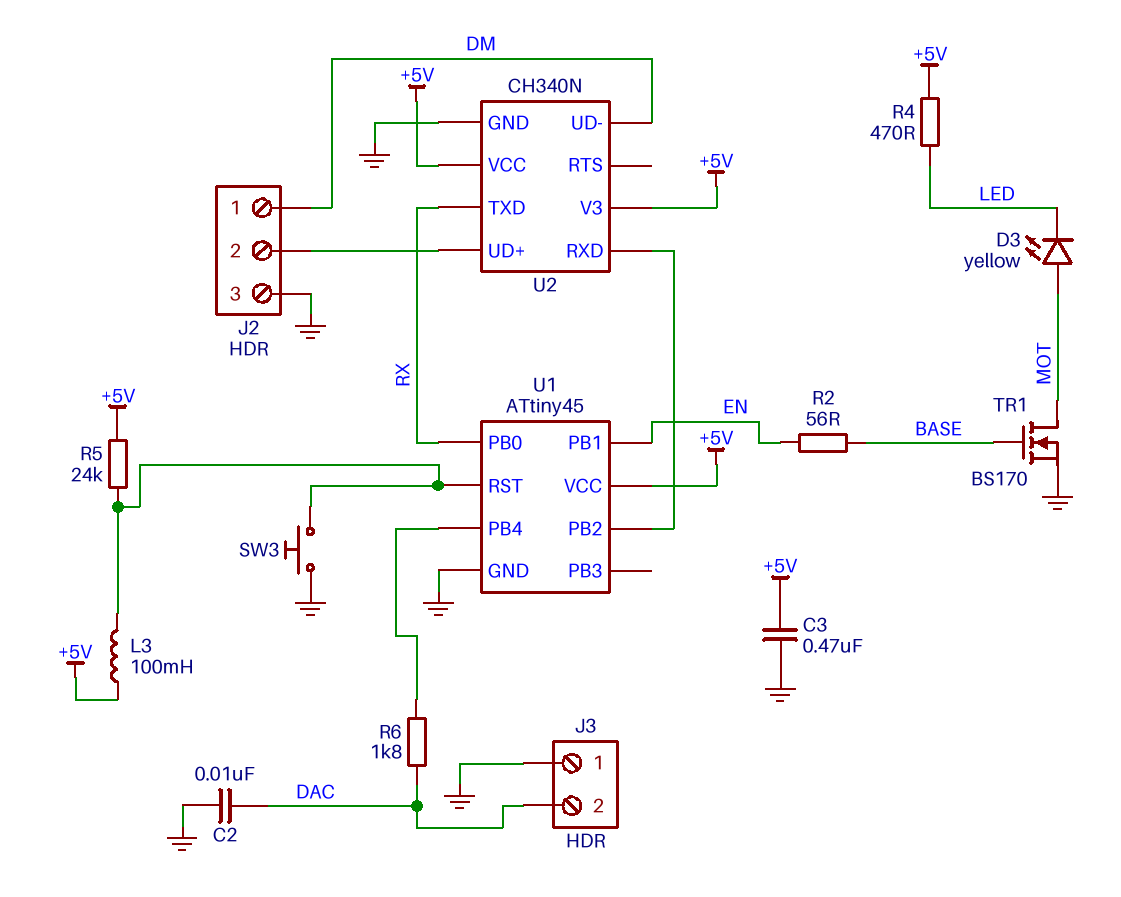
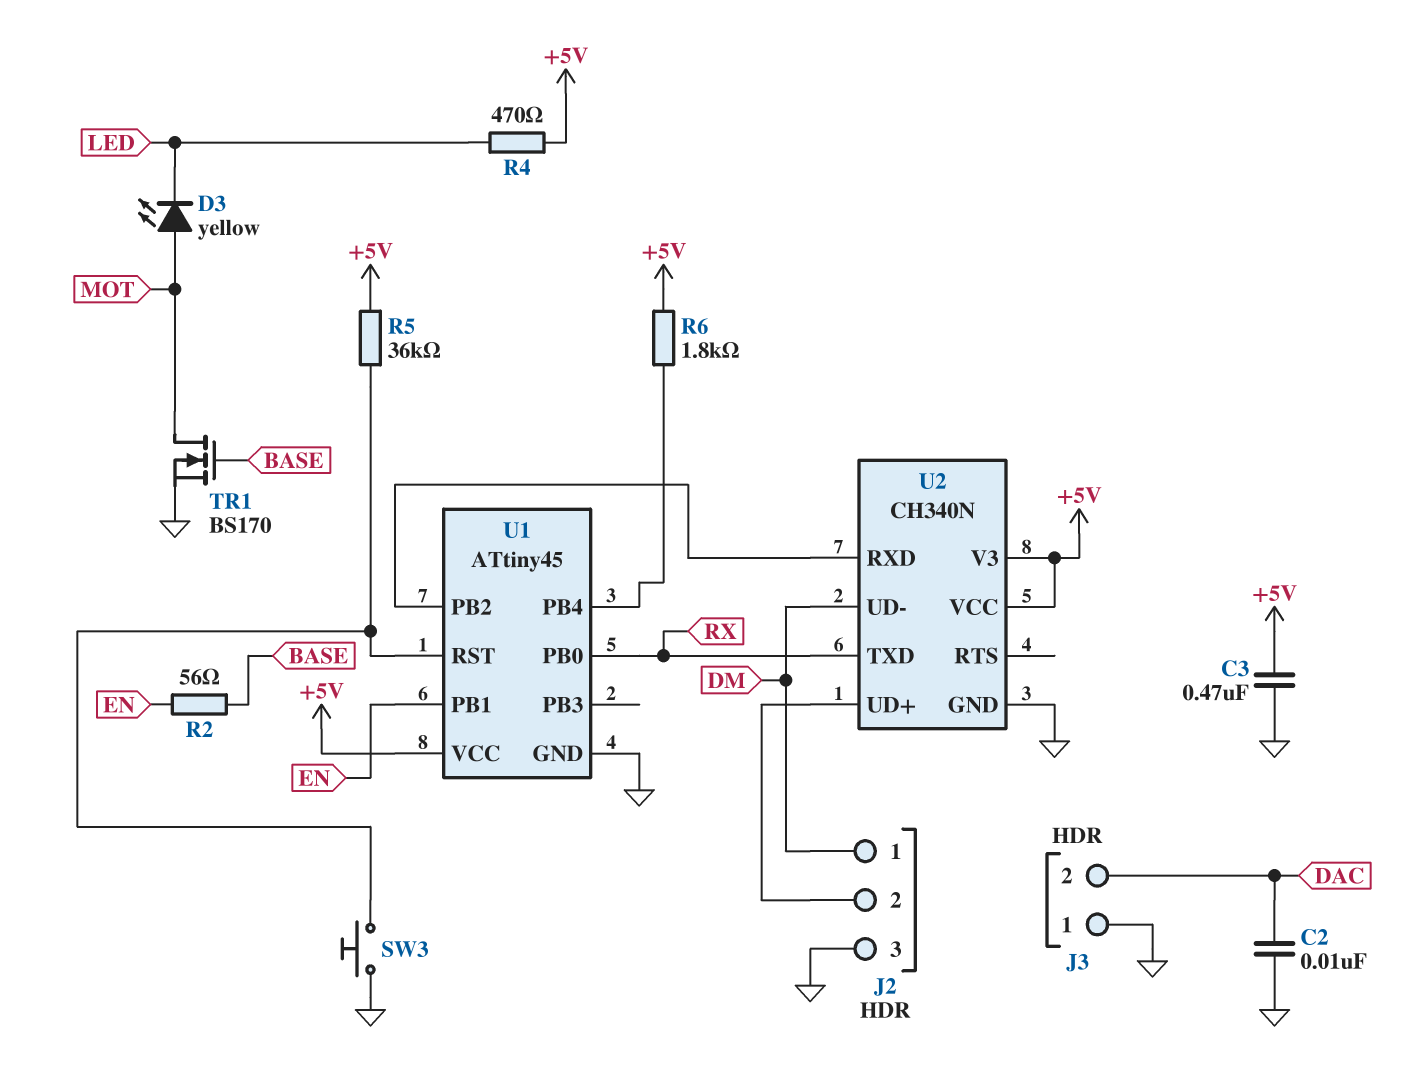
L3: 100mH (+5V, U1/RST) -> none
R5: 24k (+5V, U1/RST) -> 36k (+5V, U1/RST)
R6: 1.8k (DAC, U1/PB4) -> 1.8k (+5V, U1/PB4)

